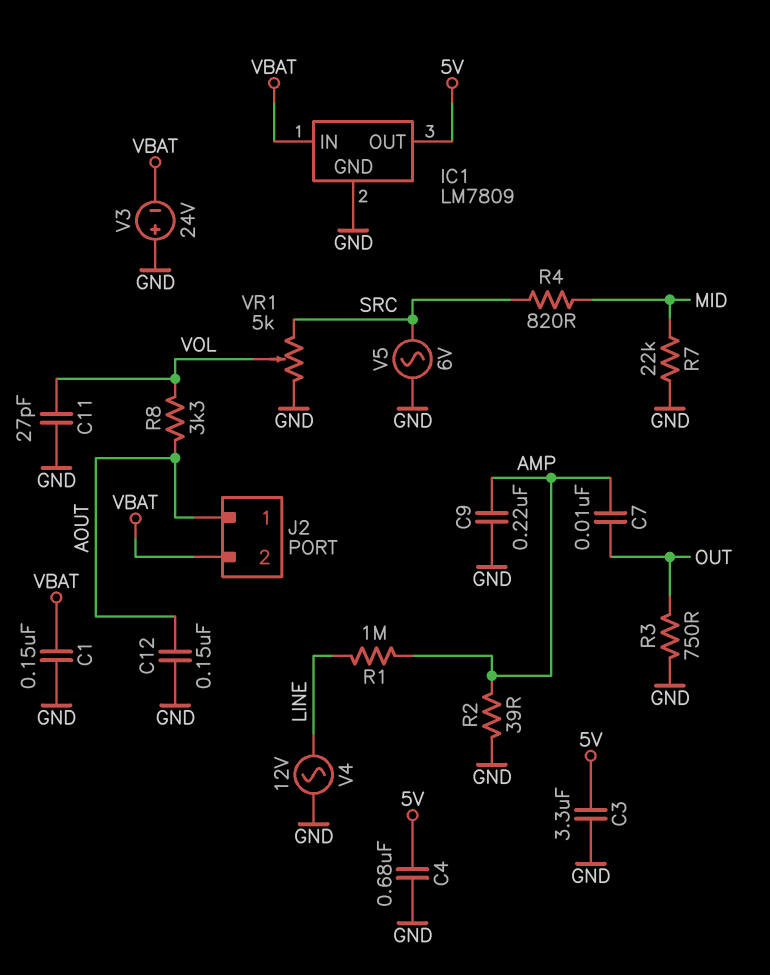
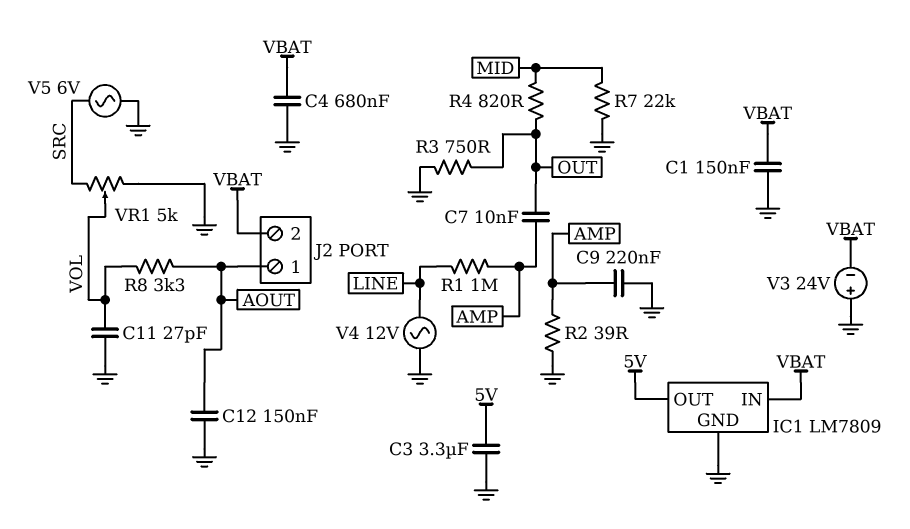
C4: 680nF (5V, GND) -> 680nF (GND, VBAT)
R4: 820 (MID, SRC) -> 820 (MID, OUT)

